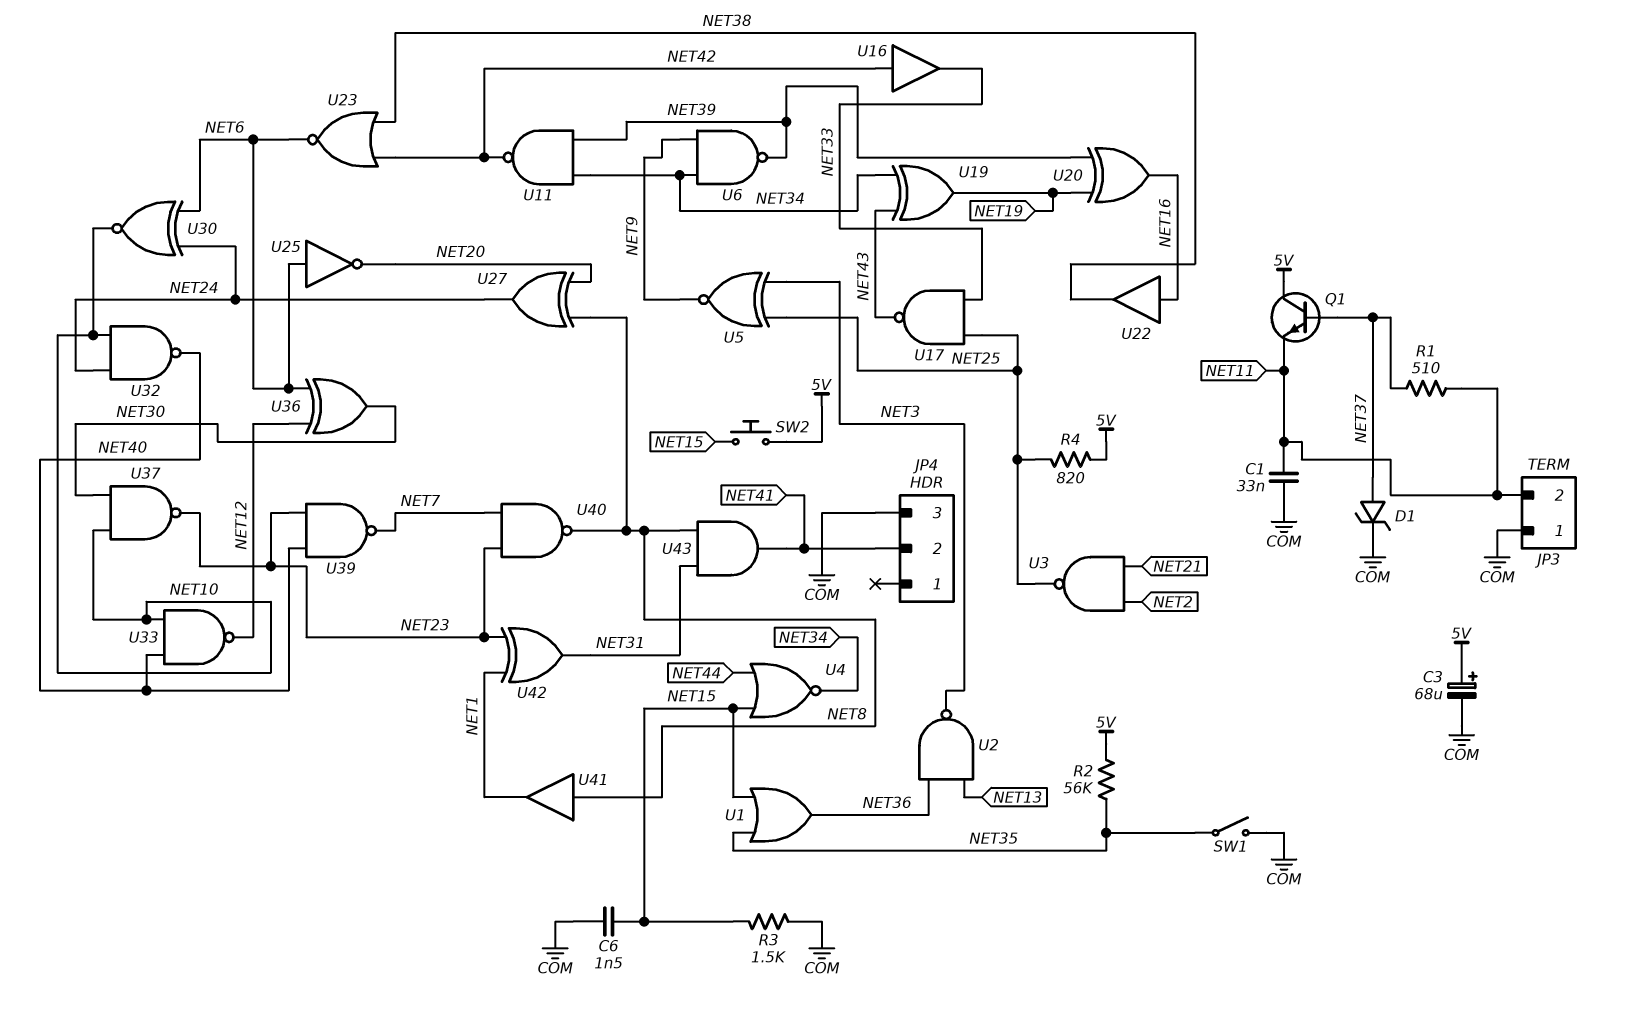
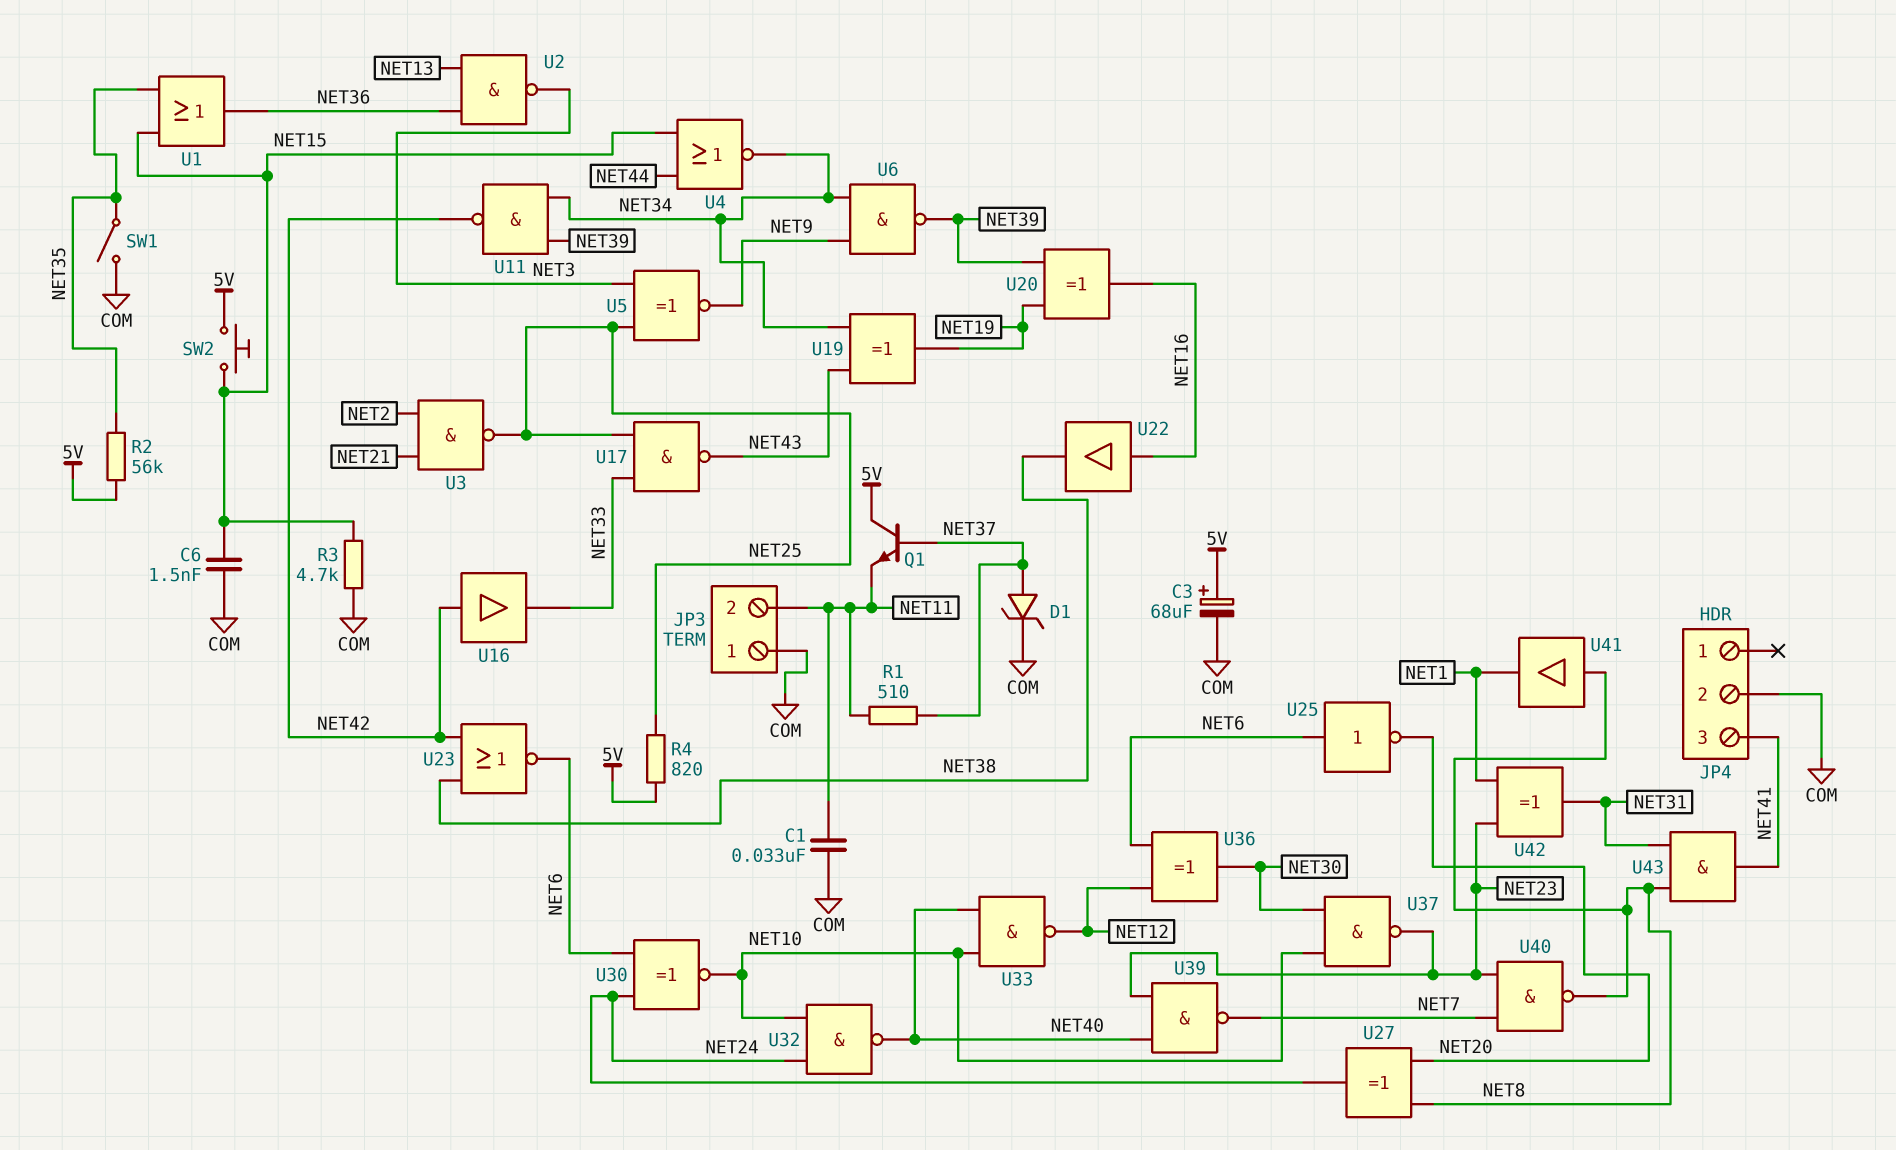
JP4 pin 2: NET41 -> COM
JP4 pin 3: COM -> NET41
R3: 1.5k (COM, NET15) -> 4.7k (COM, NET15)

